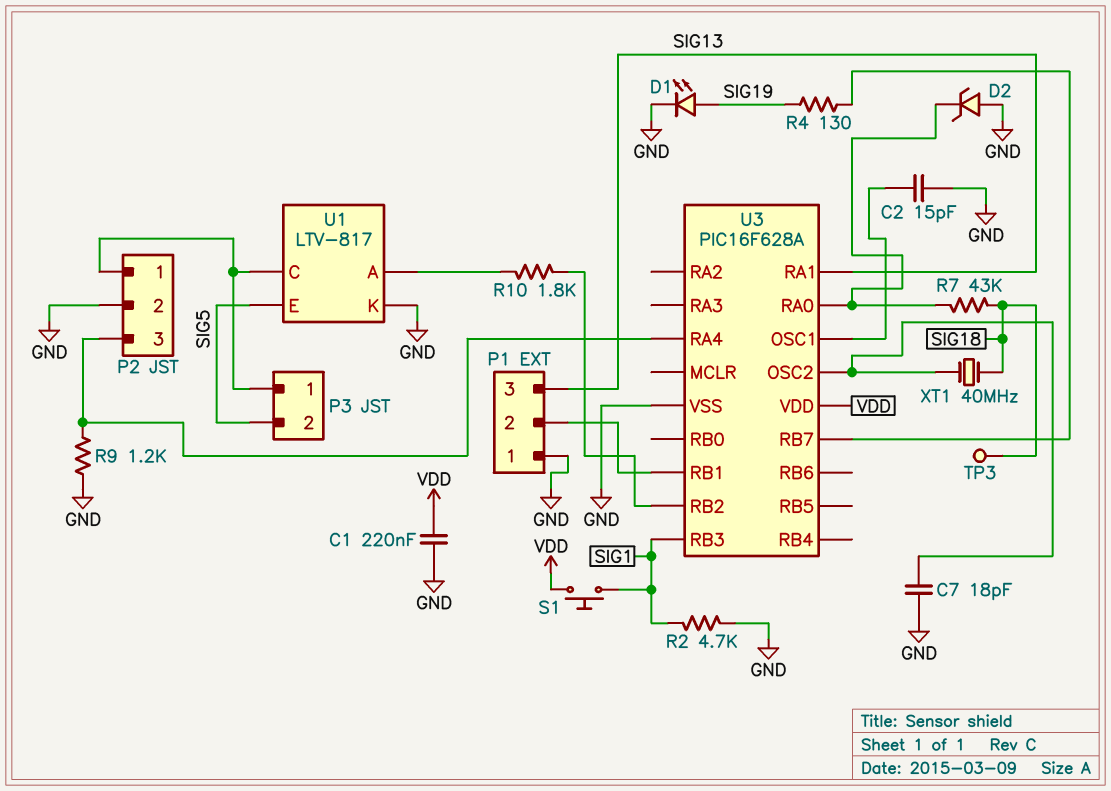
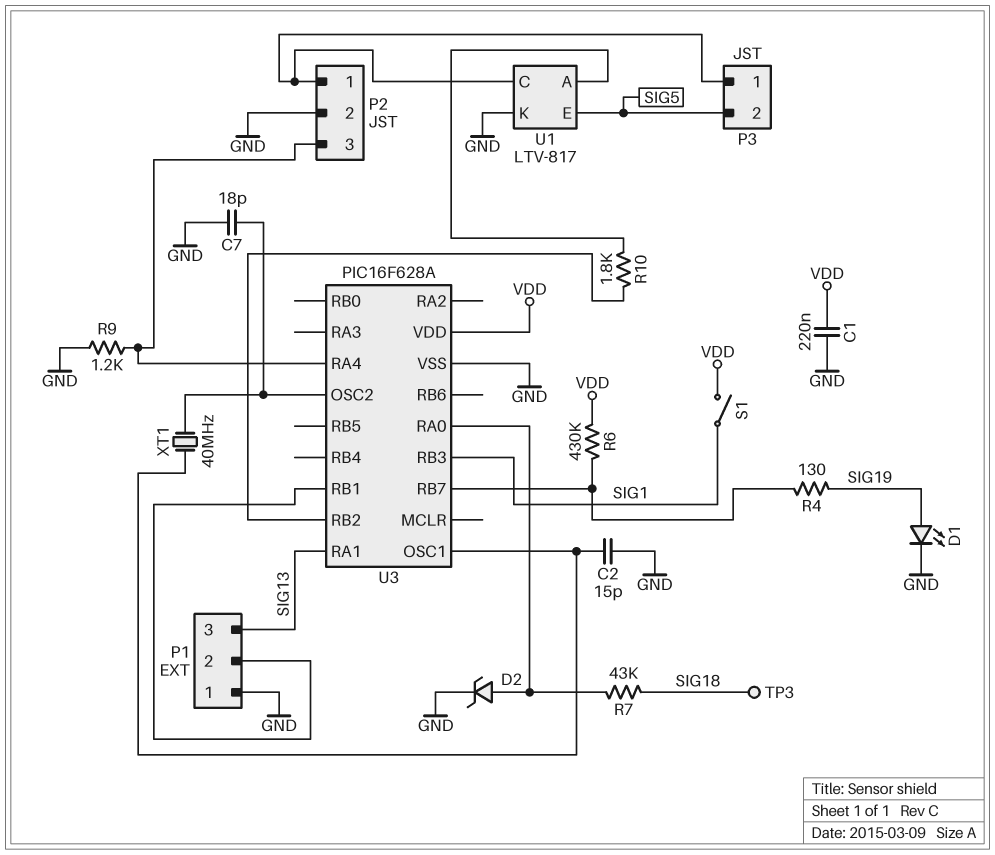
D2: zener (A GND, K U3/RA0) -> zener (A U3/RA0, K GND)
R2: 4.7k (GND, SIG1) -> none
R6: none -> 430k (U3/RB7, VDD)
S1: button (SIG1, VDD) -> switch (SIG1, VDD)
XT1: 40MHz (SIG18, U3/OSC2) -> 40MHz (U3/OSC1, U3/OSC2)

